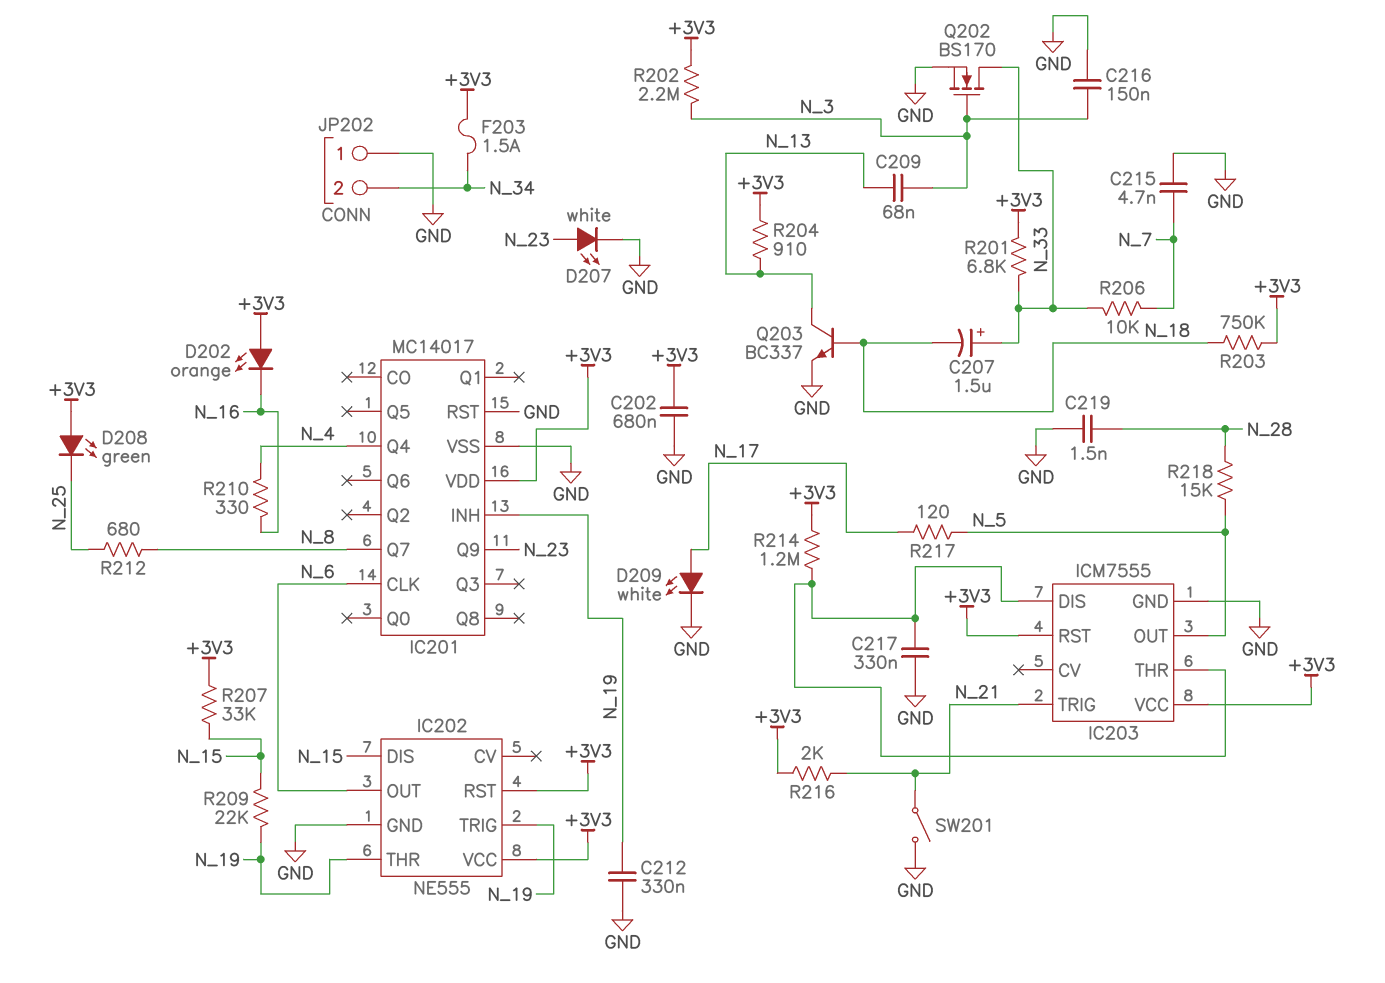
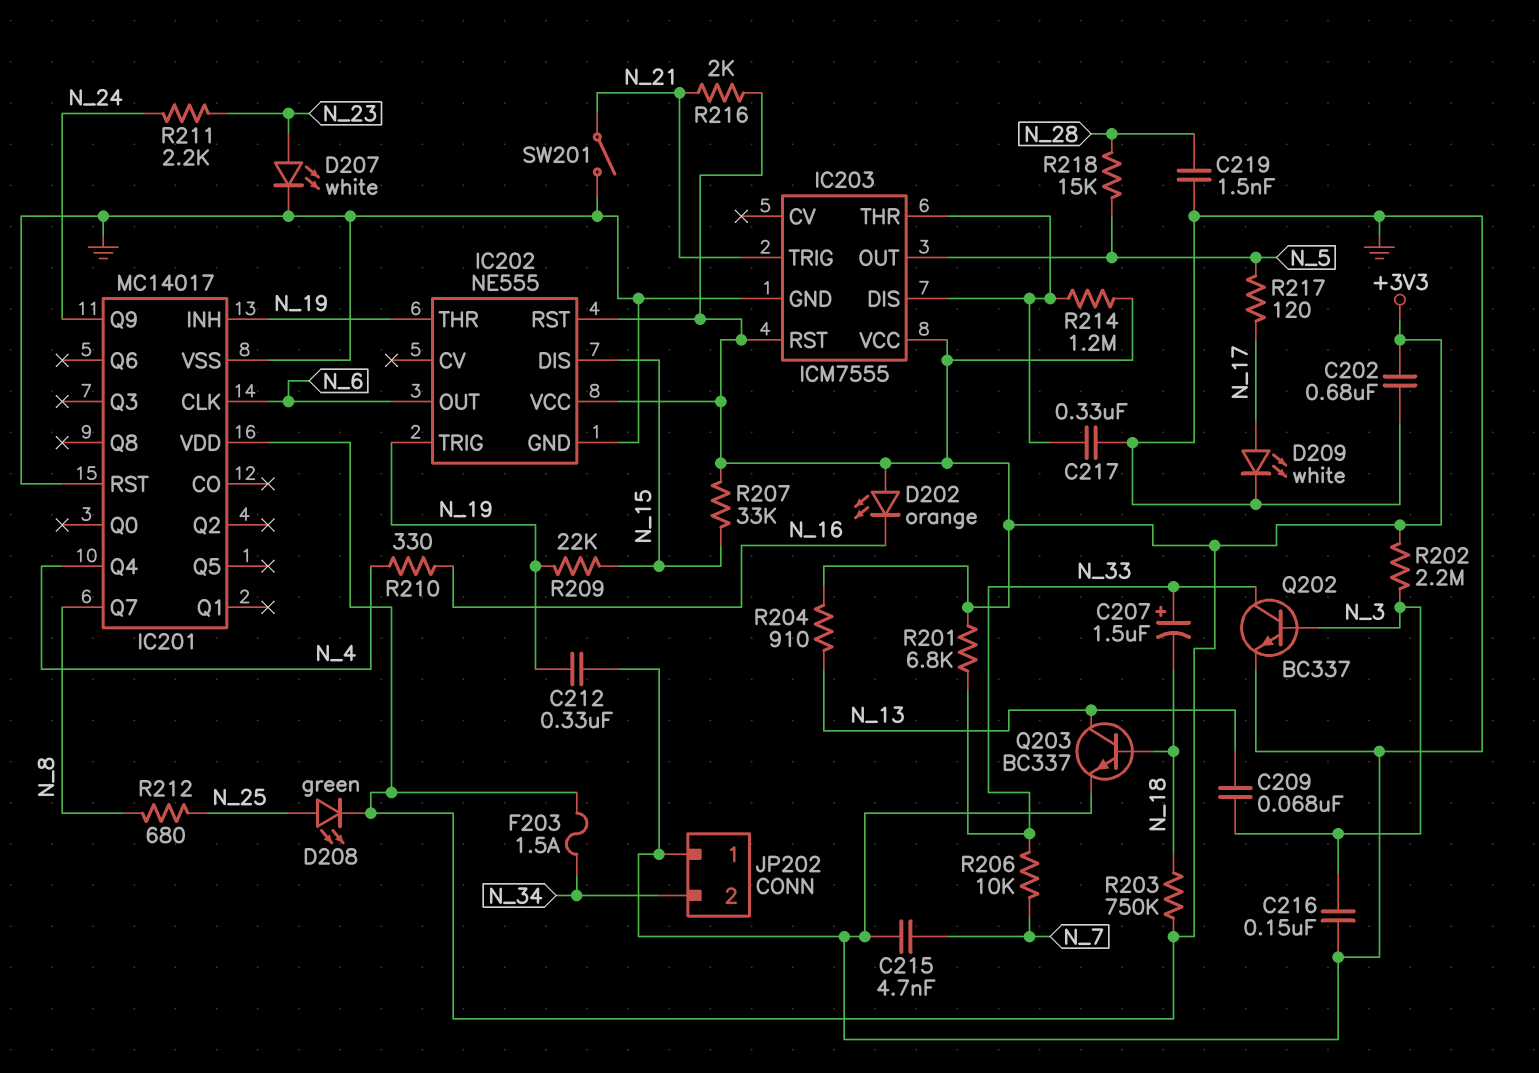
D208: LED green (A +3V3, K N_25) -> LED green (A N_25, K +3V3)
IC201 pin Q9: N_23 -> N_24
Q202: NMOS BS170 (G N_3, D N_33, S GND) -> NPN BC337 (B N_3, C N_33, E GND)
R211: none -> 2.2k (N_23, N_24)

